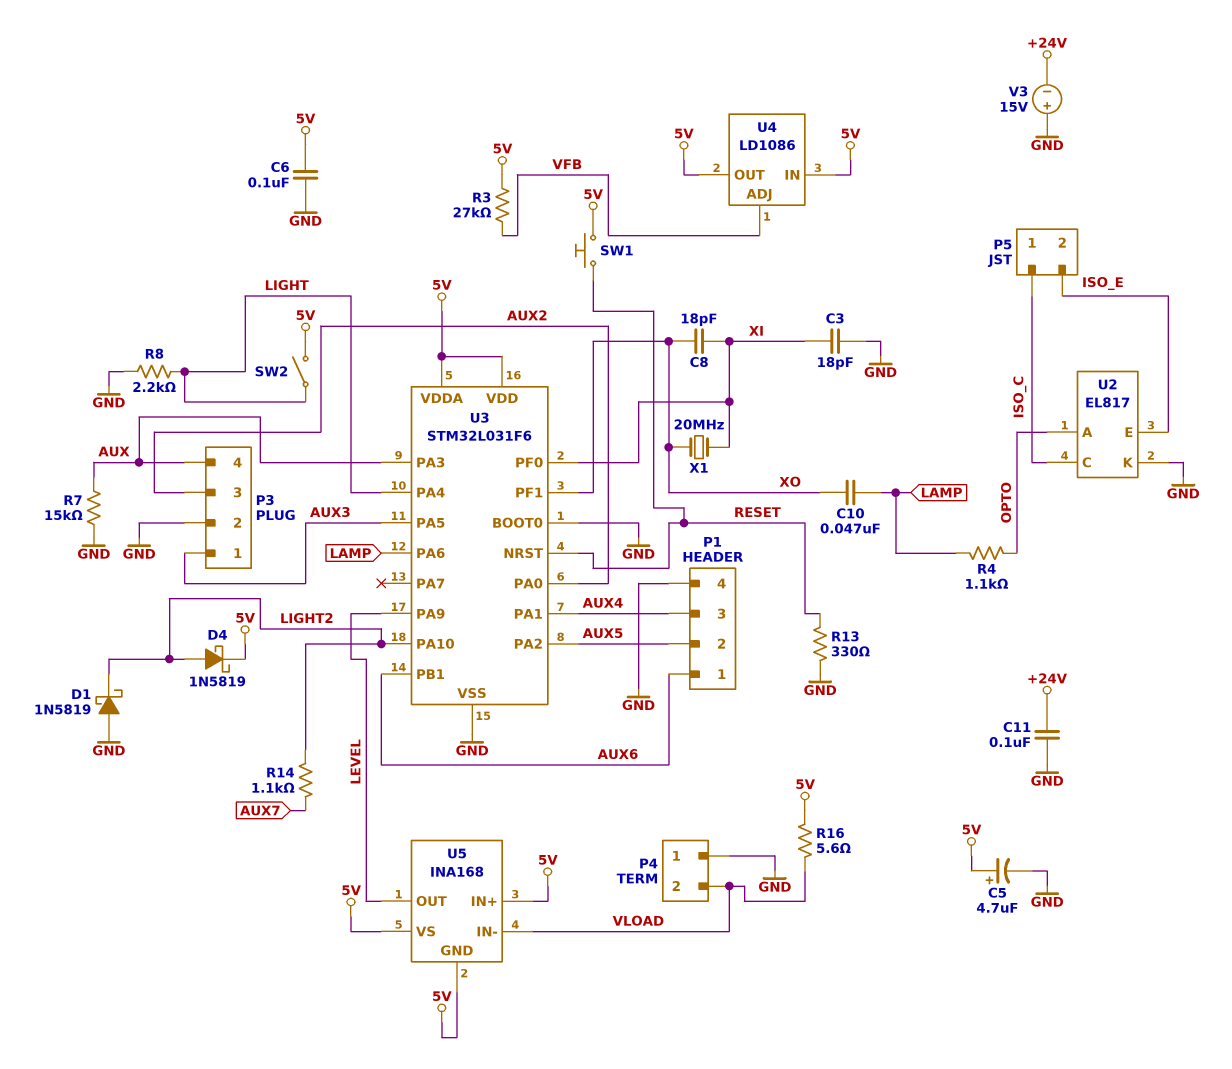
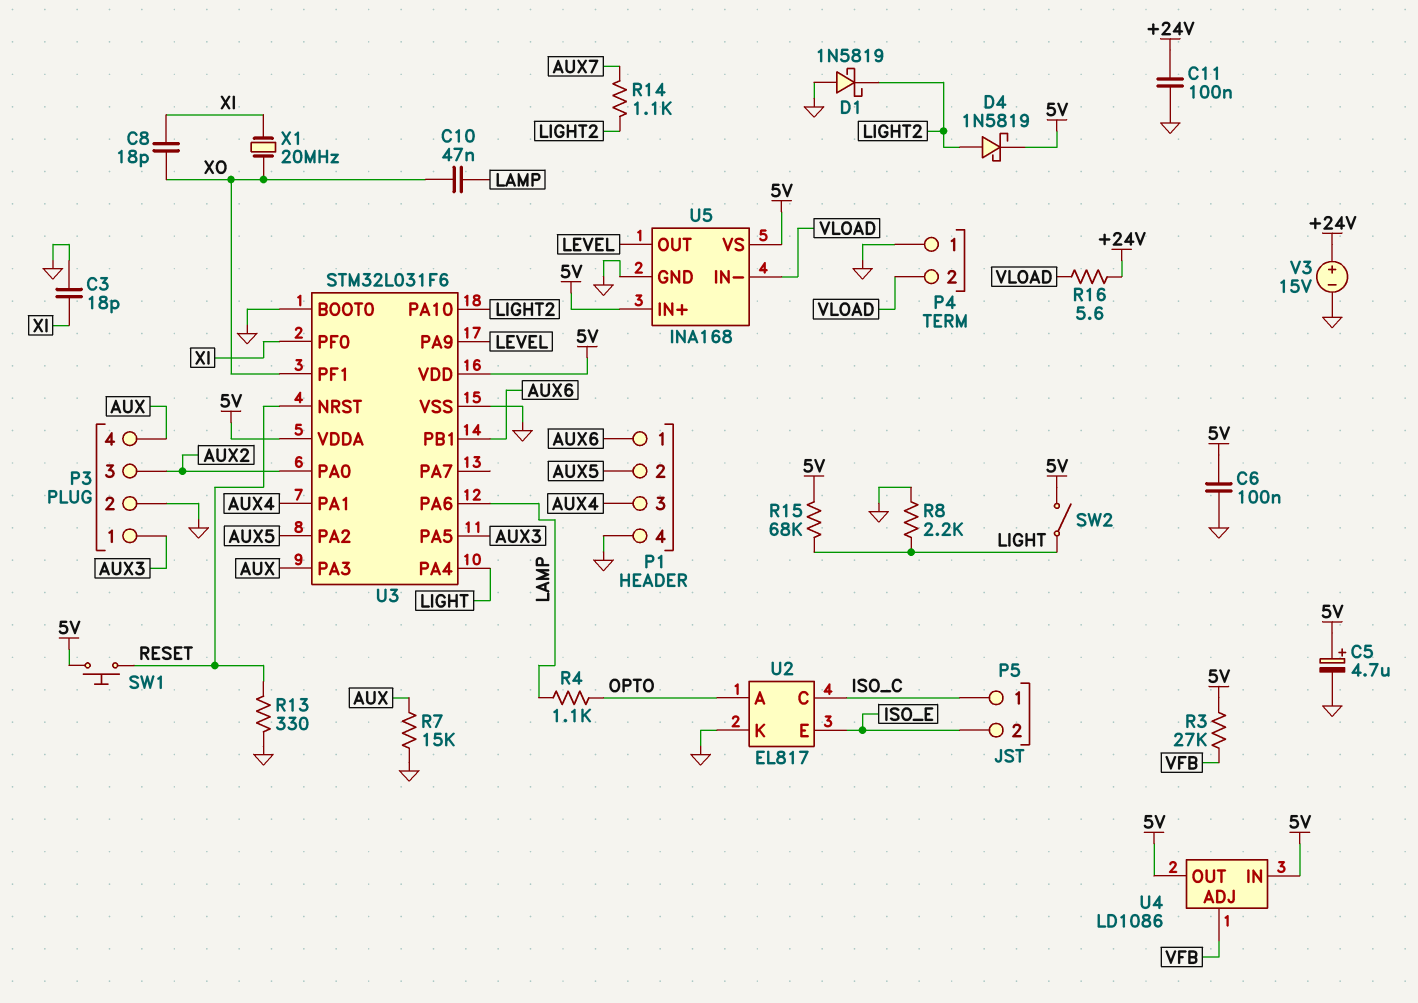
R15: none -> 68k (5V, LIGHT)
R16: 5.6 (5V, VLOAD) -> 5.6 (+24V, VLOAD)
U5 pin GND: 5V -> GND
V3: 15V (plus GND, minus +24V) -> 15V (plus +24V, minus GND)

